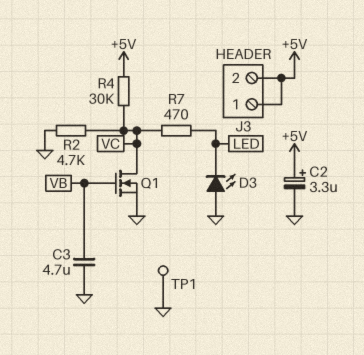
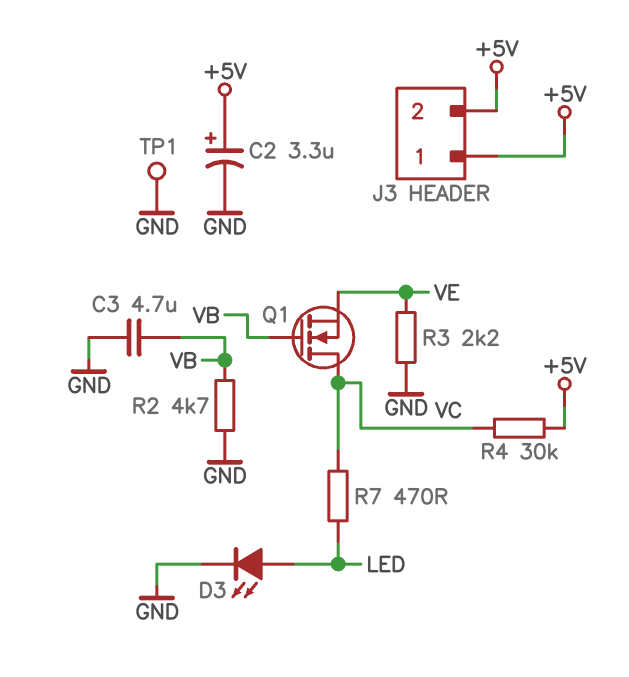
D3: LED (A GND, K LED) -> LED (A LED, K GND)
Q1: NMOS (G VB, D VC, S GND) -> NMOS (G VB, D VC, S VE)
R2: 4.7k (GND, VC) -> 4.7k (GND, VB)
R3: none -> 2.2k (GND, VE)

